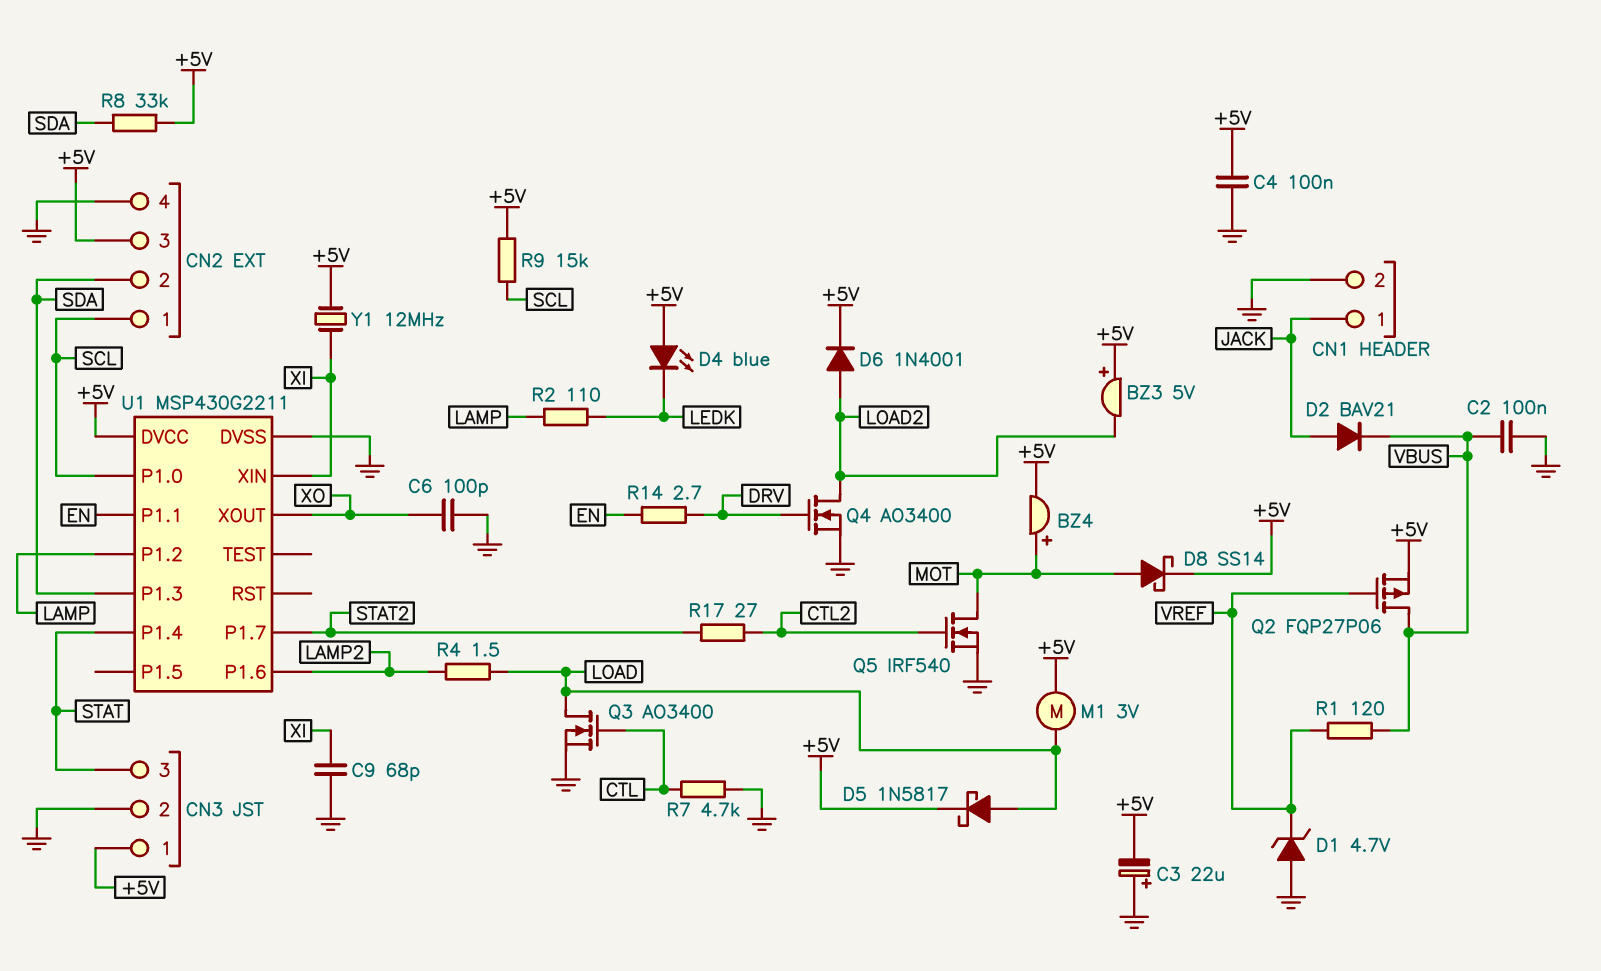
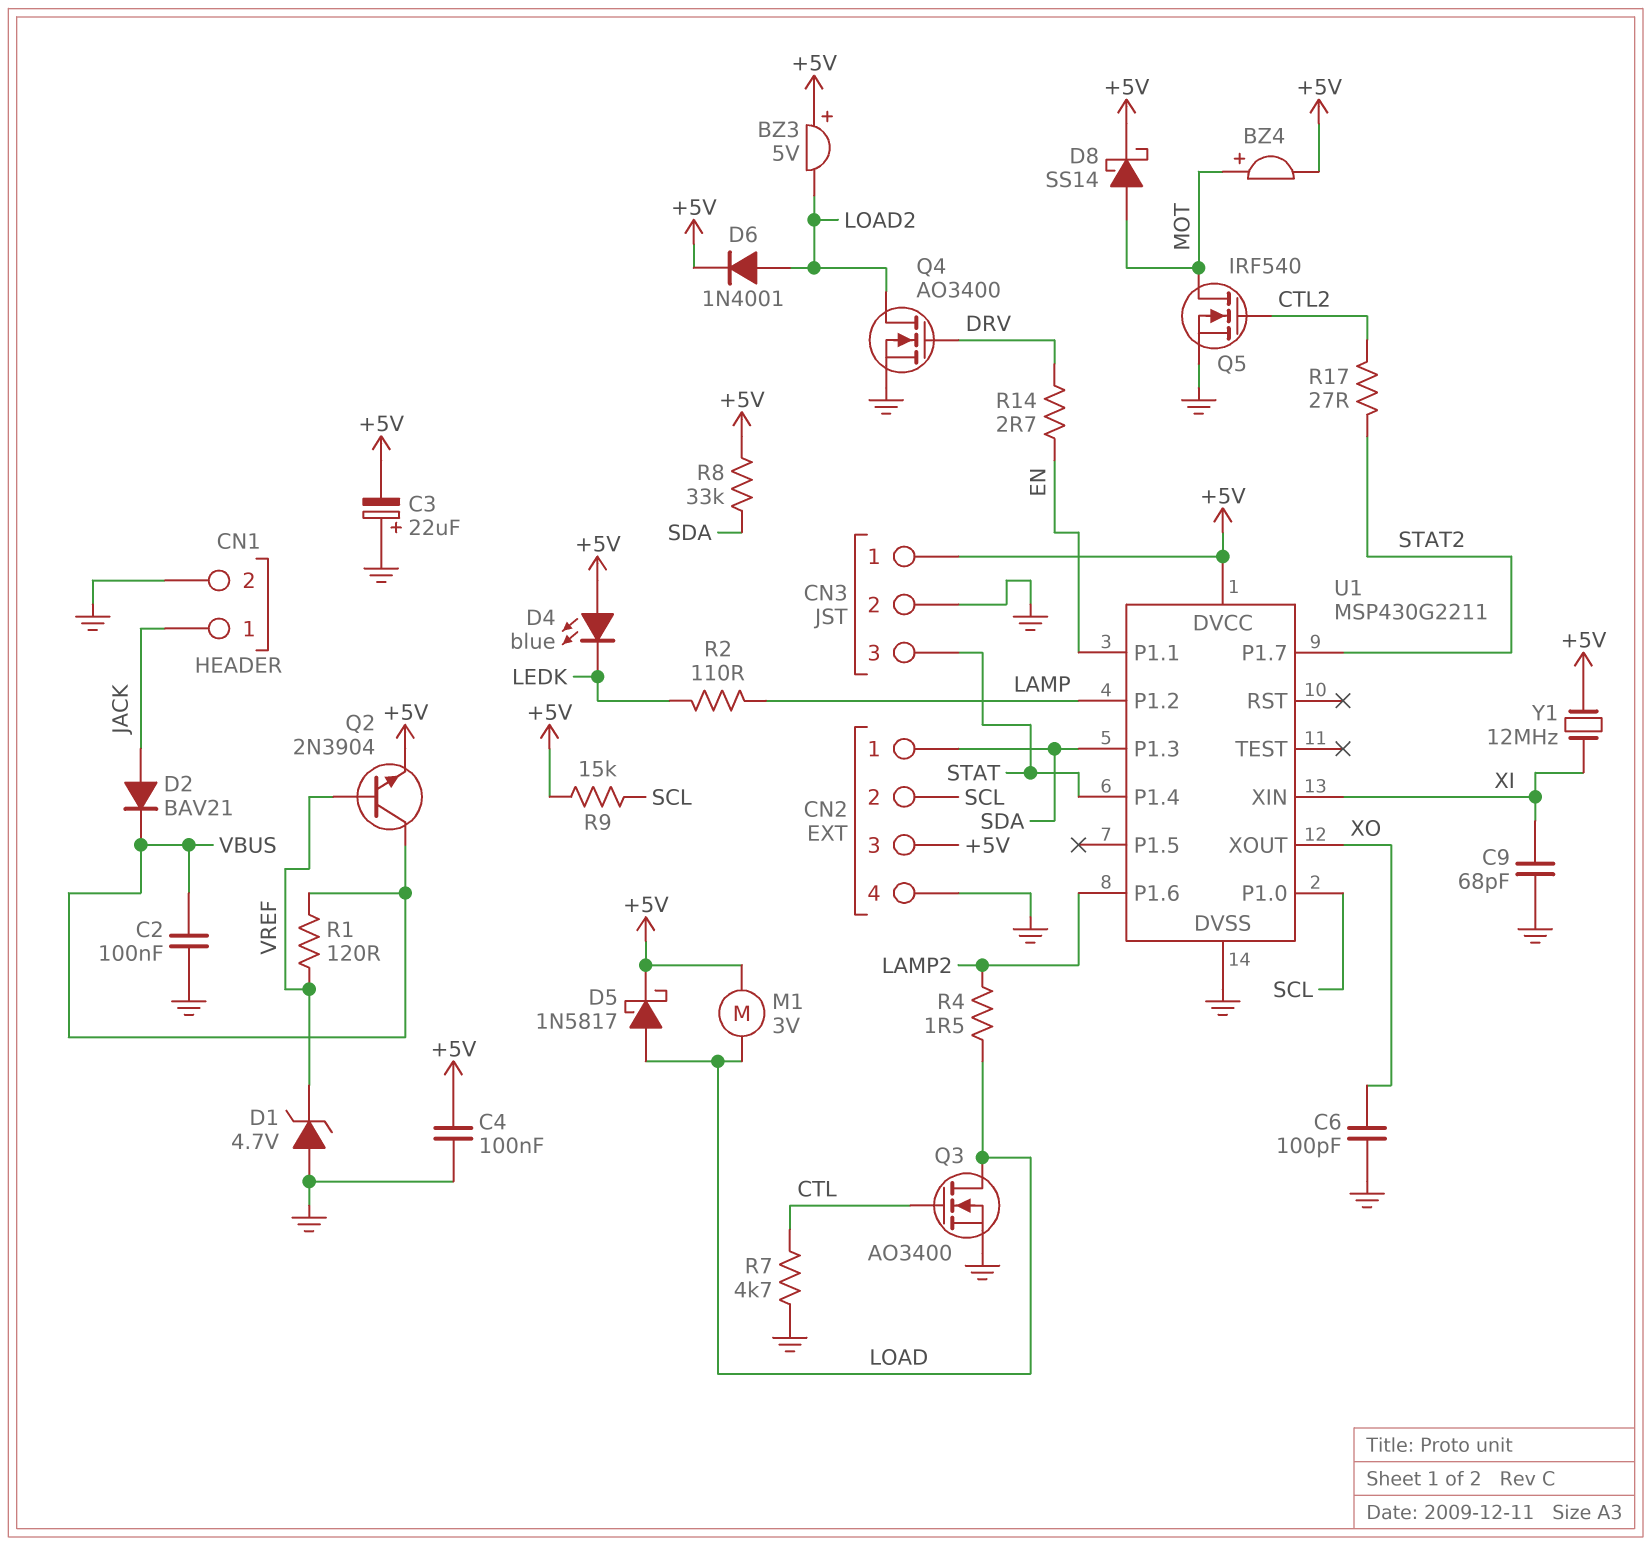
CN2 pin 1: SCL -> SDA
CN2 pin 2: SDA -> SCL
Q2: PMOS FQP27P06 (G VREF, D VBUS, S +5V) -> NPN 2N3904 (B VREF, C VBUS, E +5V)

